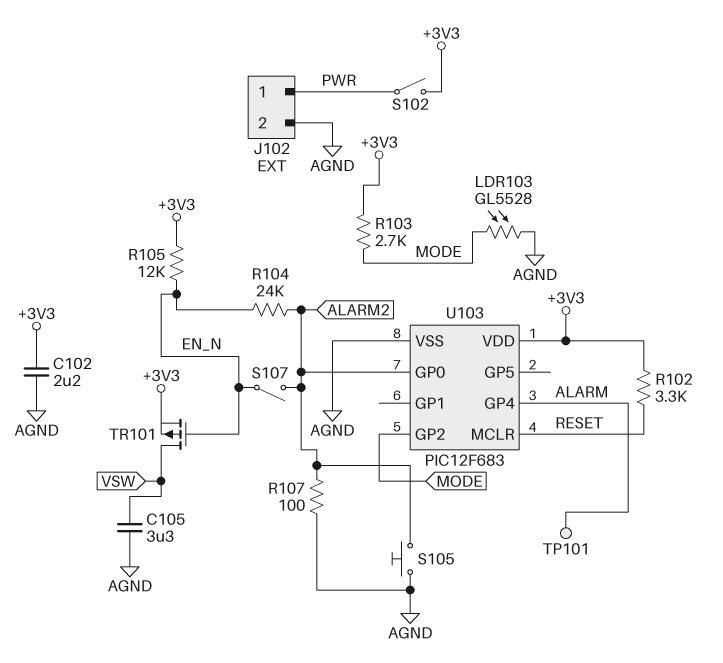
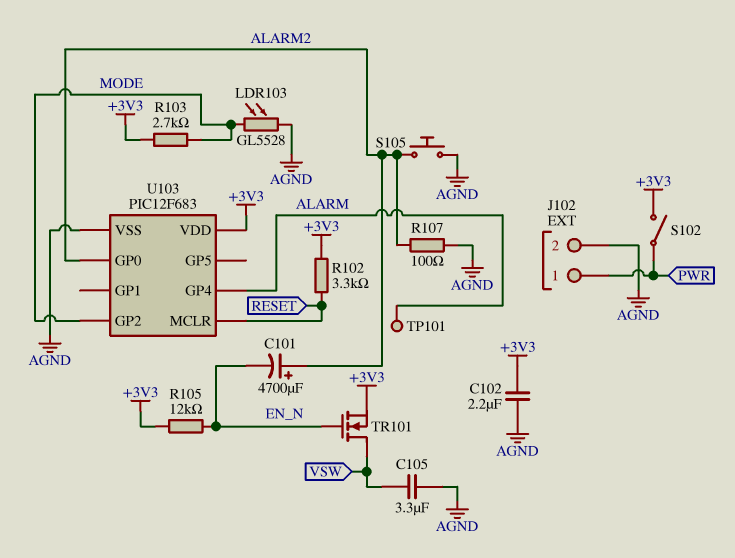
C101: none -> 4700uF (plus ALARM2, minus EN_N)
R104: 24k (ALARM2, EN_N) -> none
S107: switch (ALARM2, EN_N) -> none
TR101: PMOS (G EN_N, D VSW, S +3V3) -> NMOS (G EN_N, D VSW, S +3V3)

